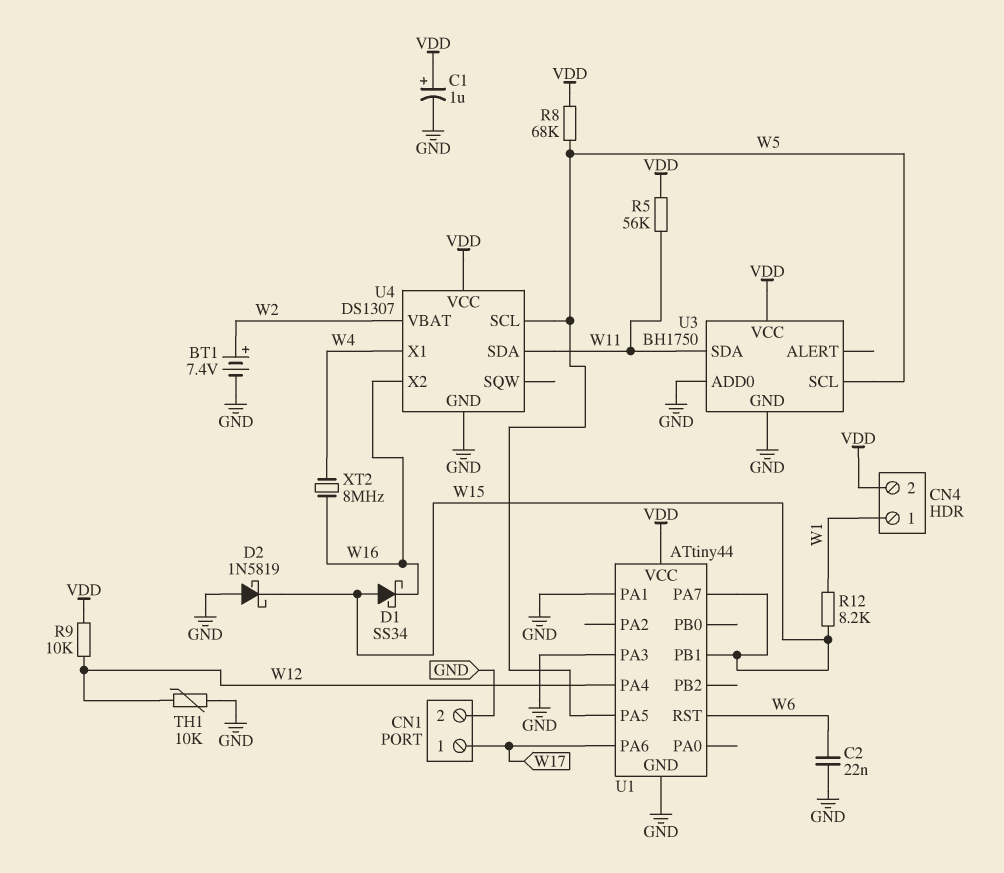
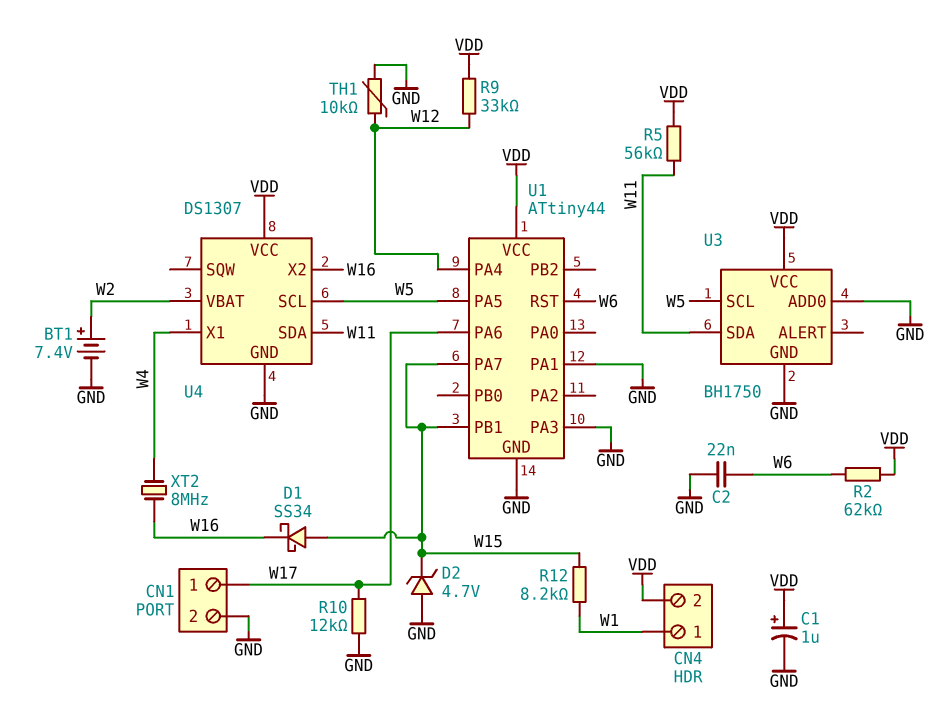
D2: schottky 1N5819 (A GND, K W15) -> zener 4.7V (A GND, K W15)
R2: none -> 62k (VDD, W6)
R8: 68k (VDD, W5) -> none
R9: 10k (VDD, W12) -> 33k (VDD, W12)
R10: none -> 12k (GND, W17)

